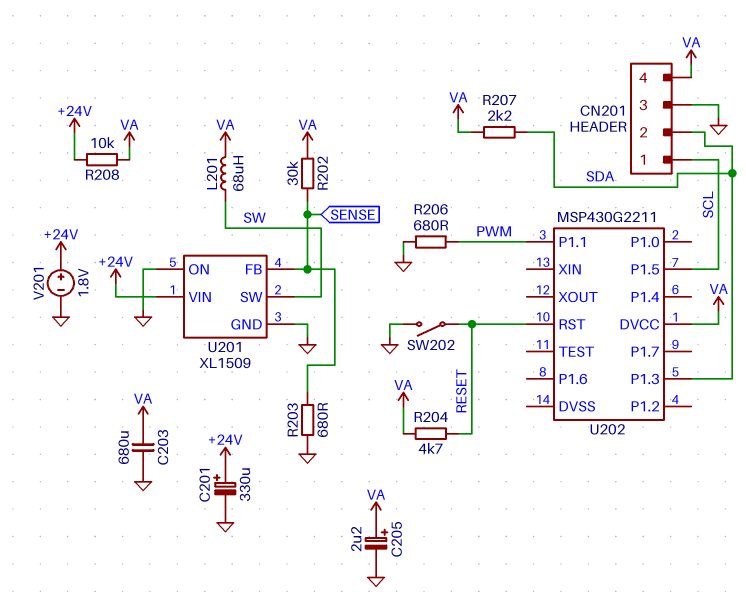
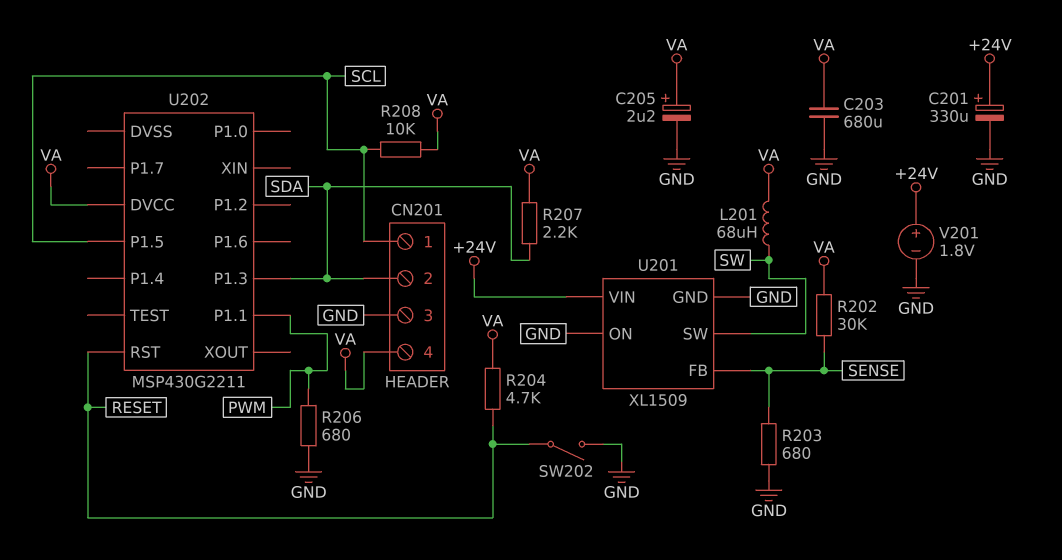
R208: 10k (+24V, VA) -> 10k (SCL, VA)

